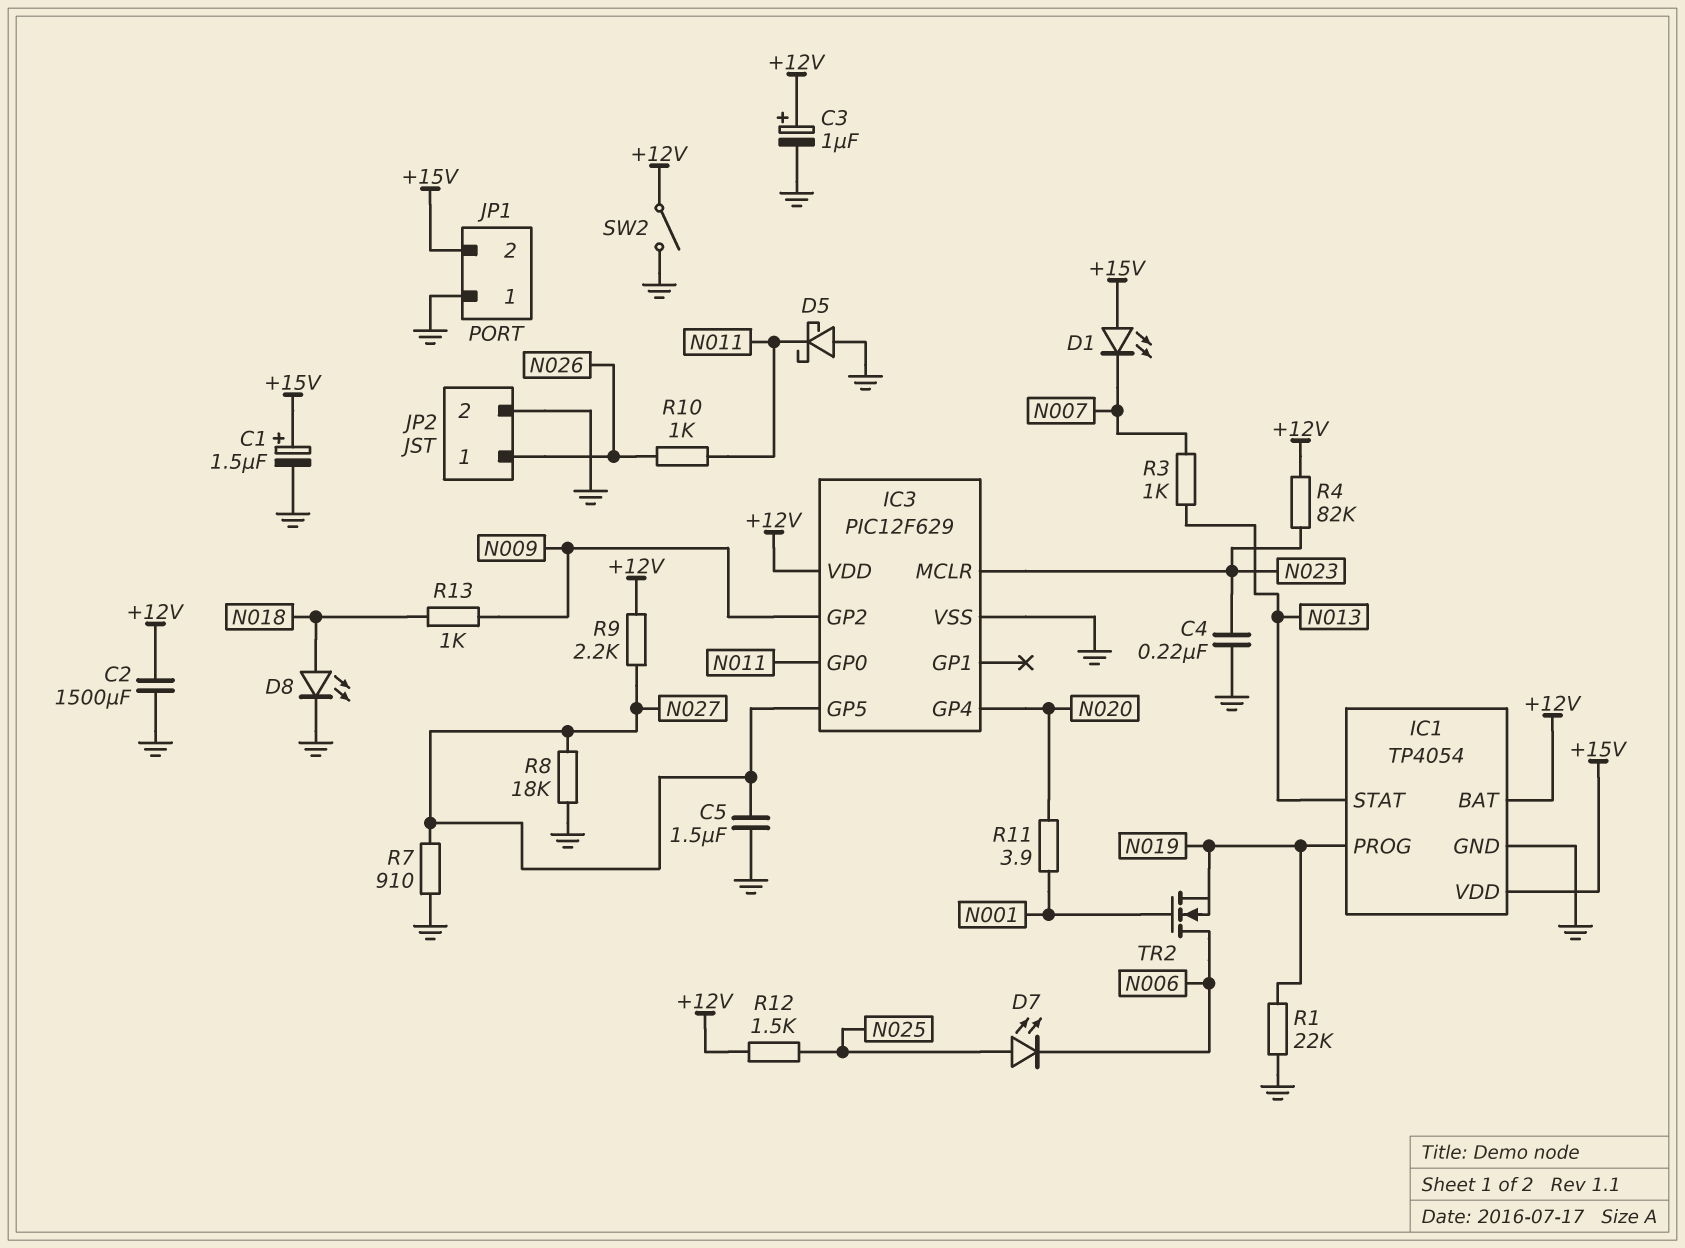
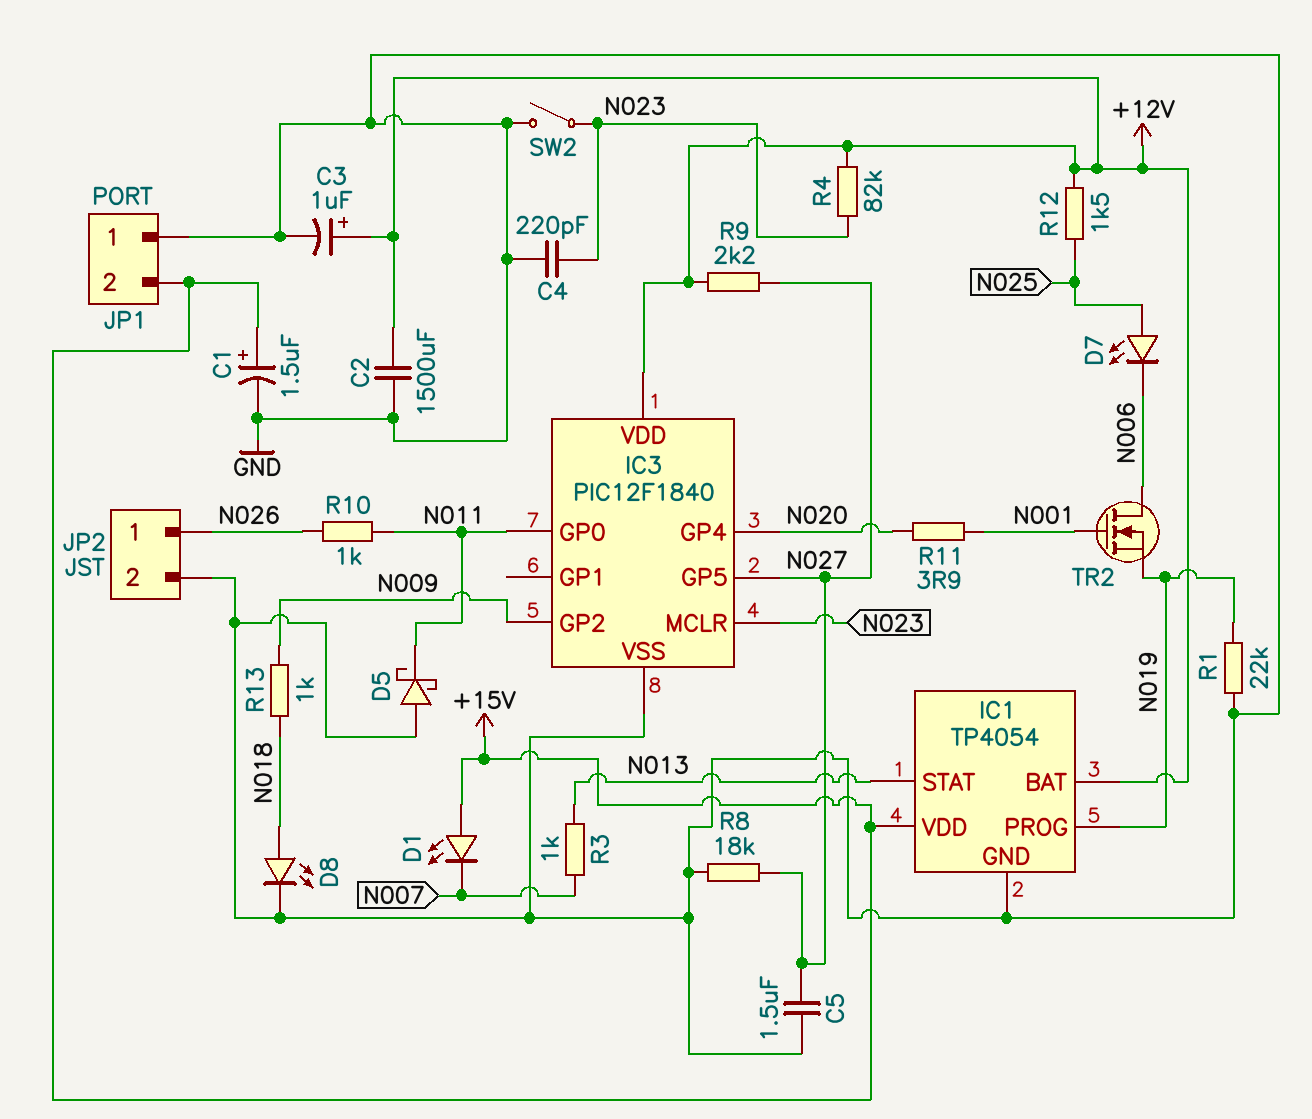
C4: 220nF (GND, N023) -> 220pF (GND, N023)
IC3: PIC12F629 -> PIC12F1840
R7: 910 (GND, N027) -> none
SW2: switch (+12V, GND) -> switch (GND, N023)

